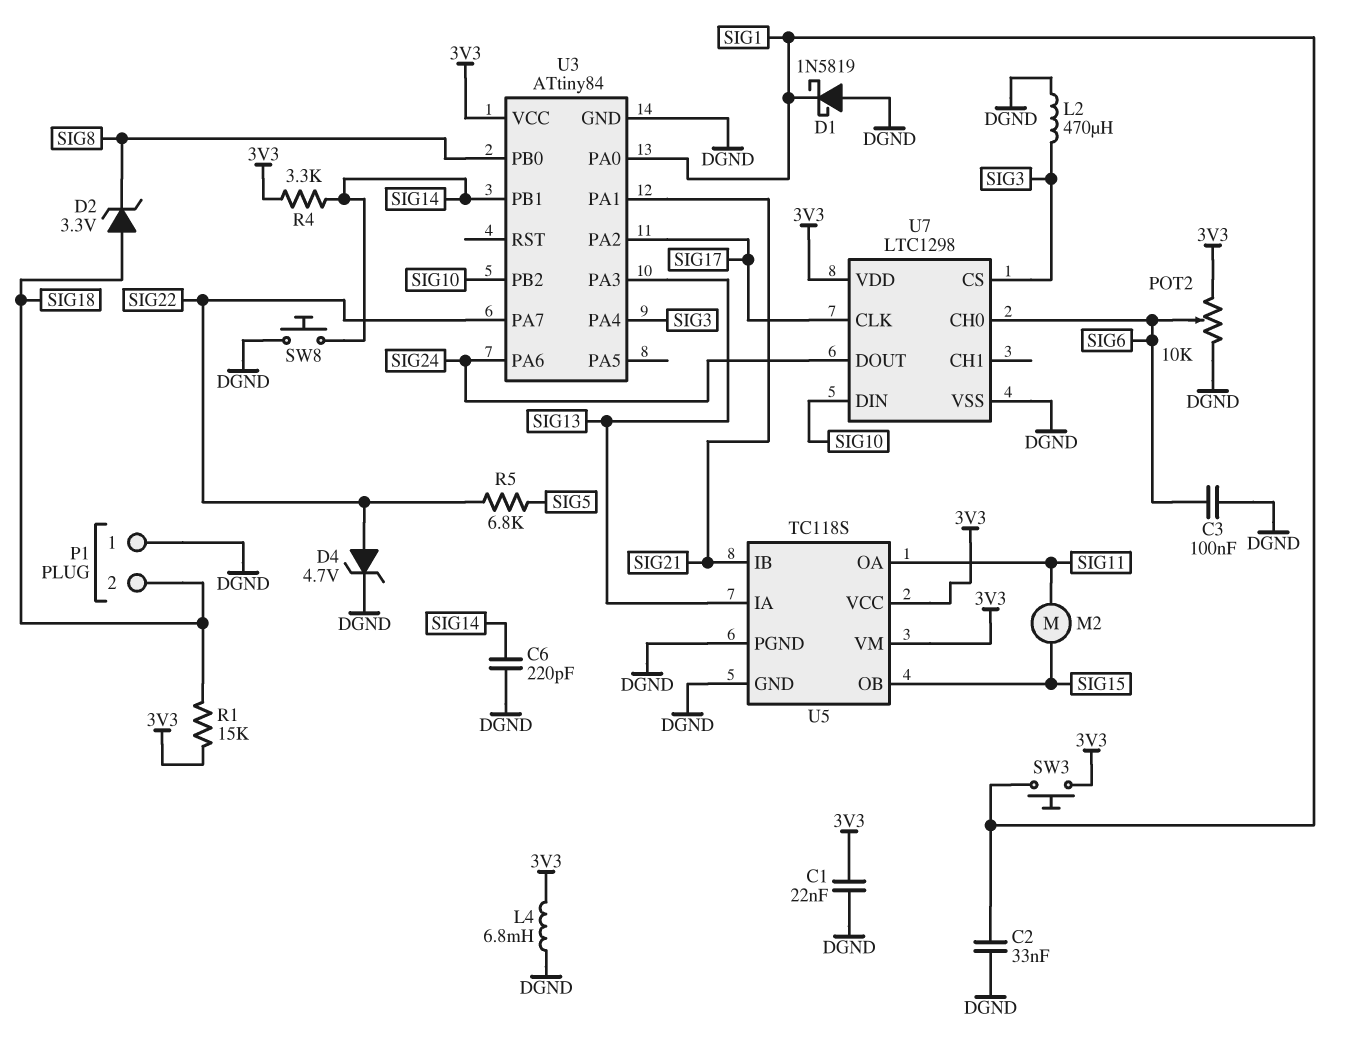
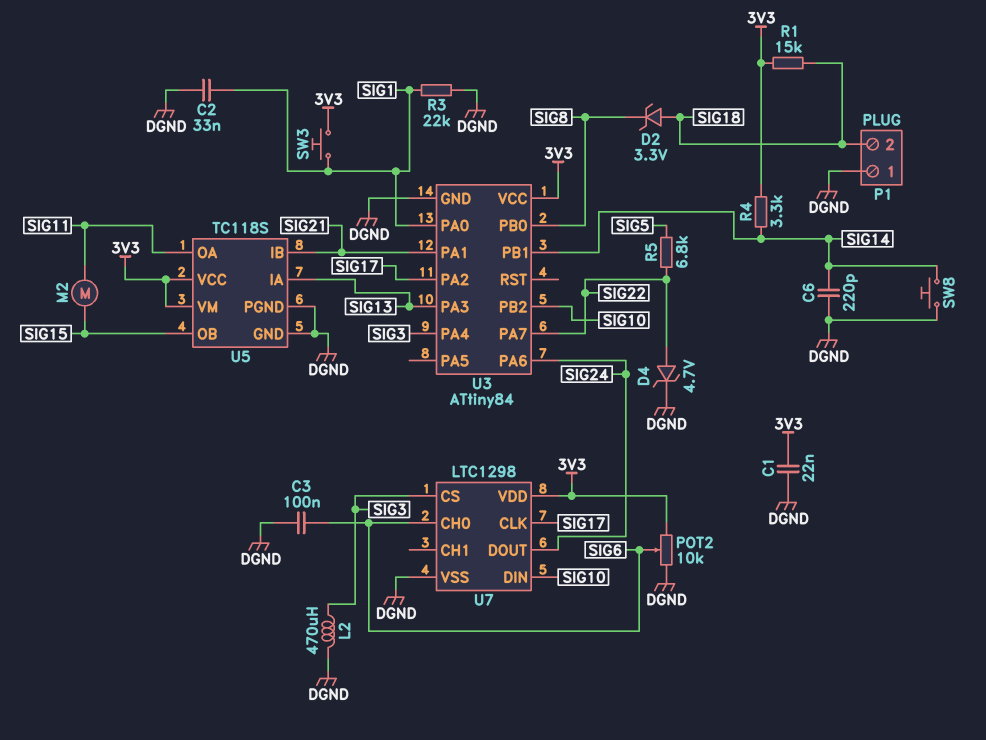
D1: schottky 1N5819 (A DGND, K SIG1) -> none
L4: 6.8mH (3V3, DGND) -> none
R3: none -> 22k (DGND, SIG1)

